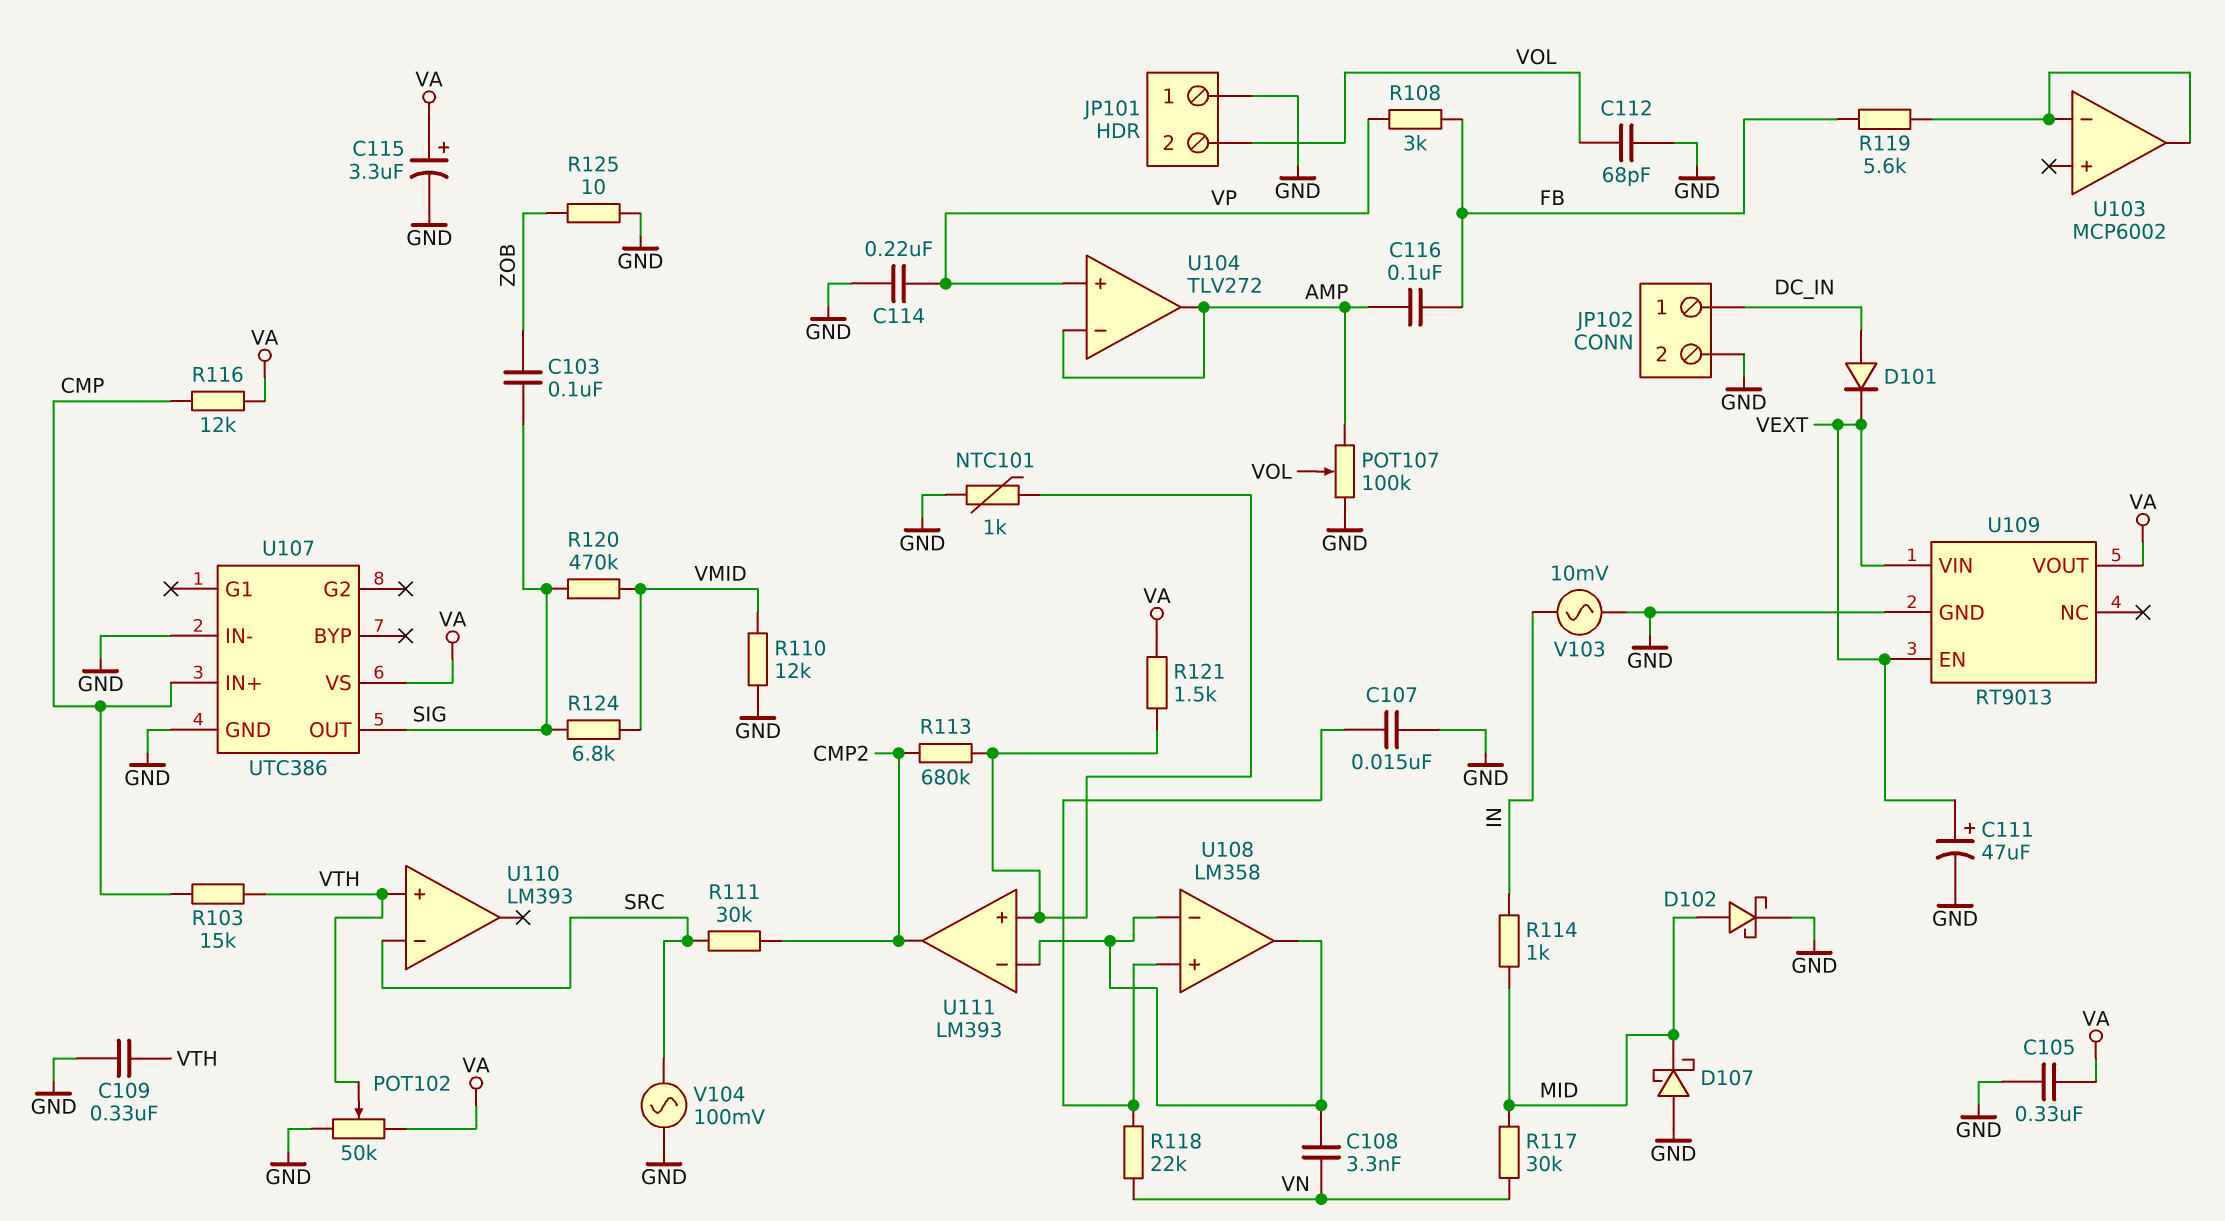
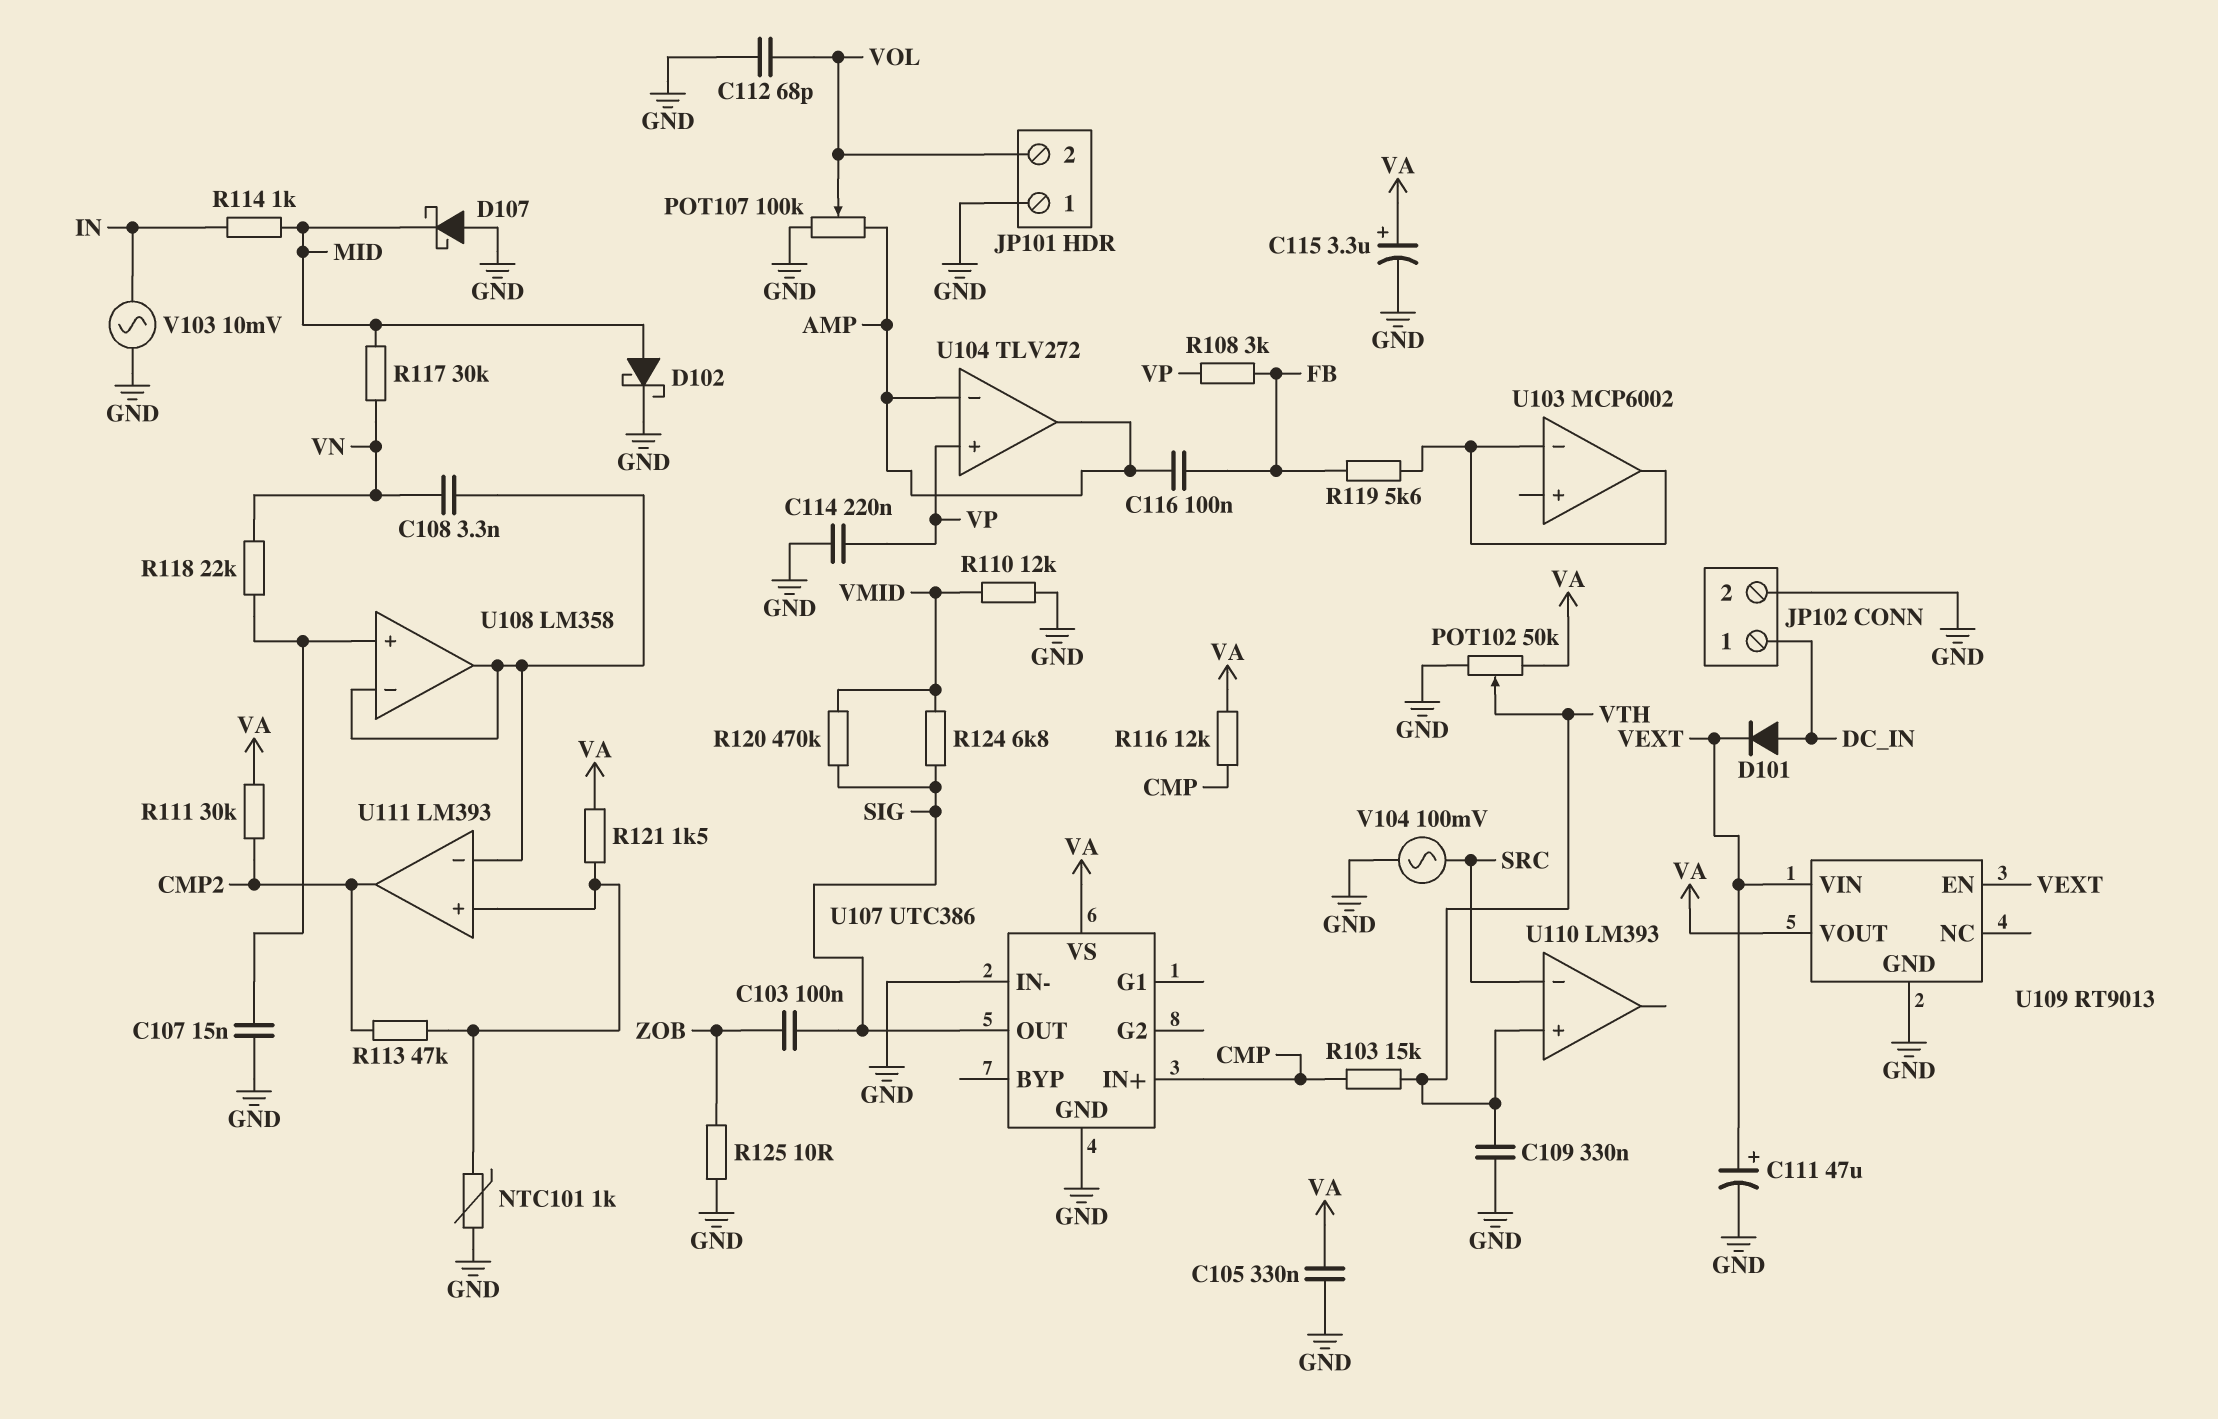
R111: 30k (CMP2, SRC) -> 30k (CMP2, VA)
R113: 680k (CMP2, U111/in+) -> 47k (CMP2, U111/in+)

